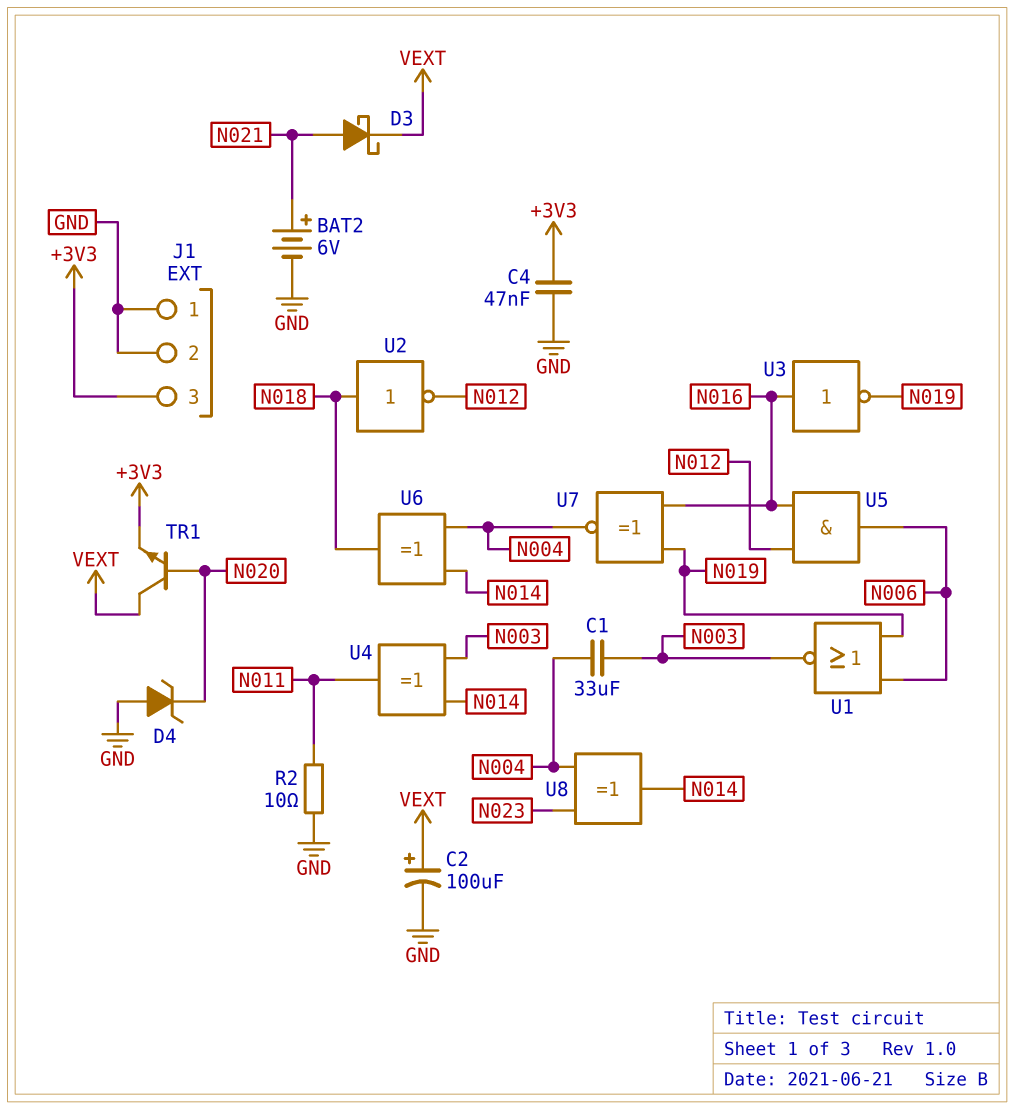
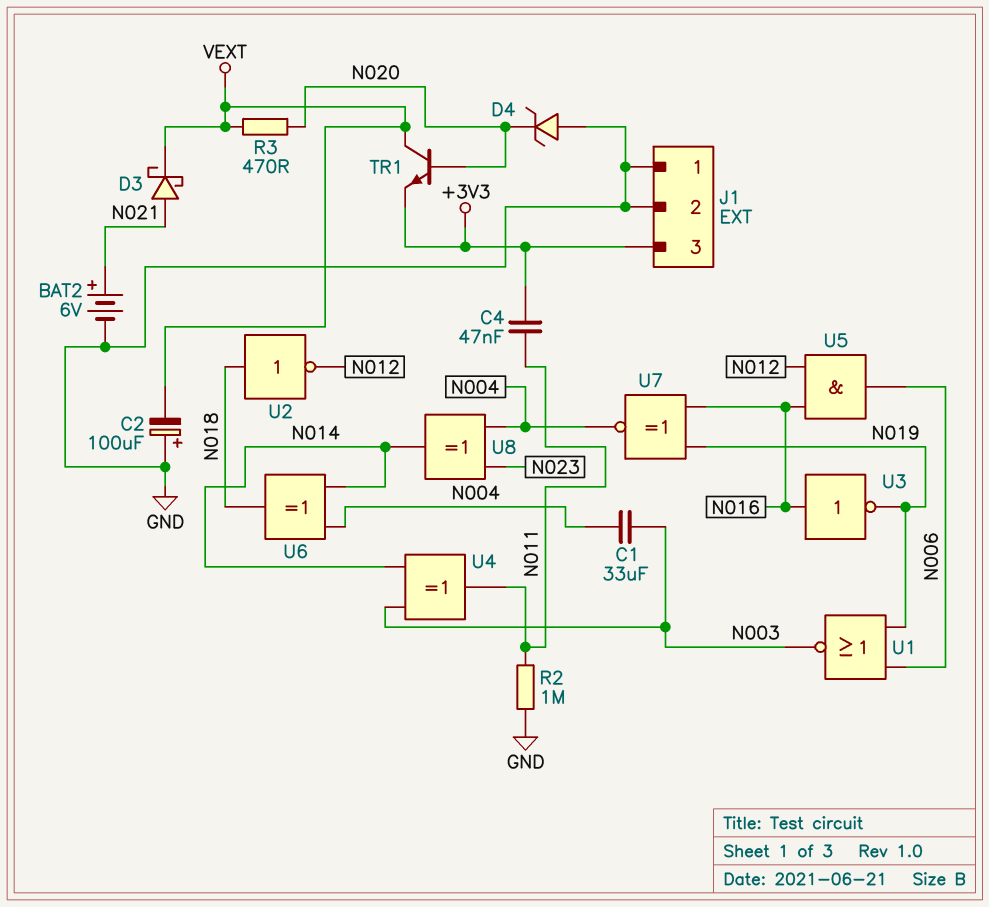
C2: 100uF (plus VEXT, minus GND) -> 100uF (plus GND, minus VEXT)
C4: 47nF (+3V3, GND) -> 47nF (+3V3, N011)
R2: 10 (GND, N011) -> 1M (GND, N011)
R3: none -> 470 (N020, VEXT)

